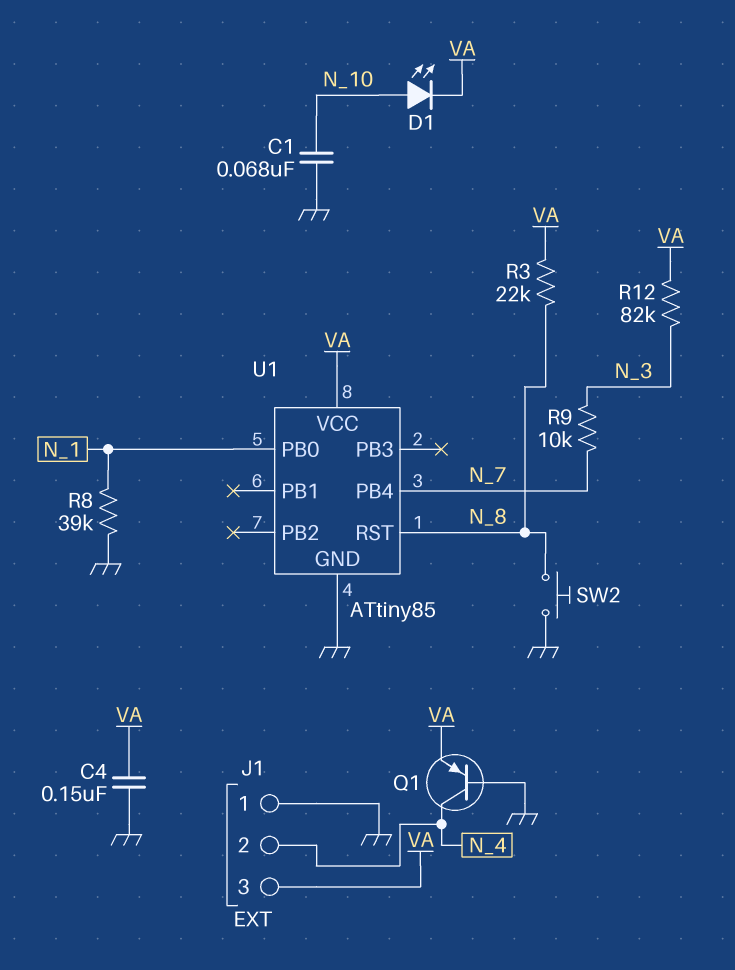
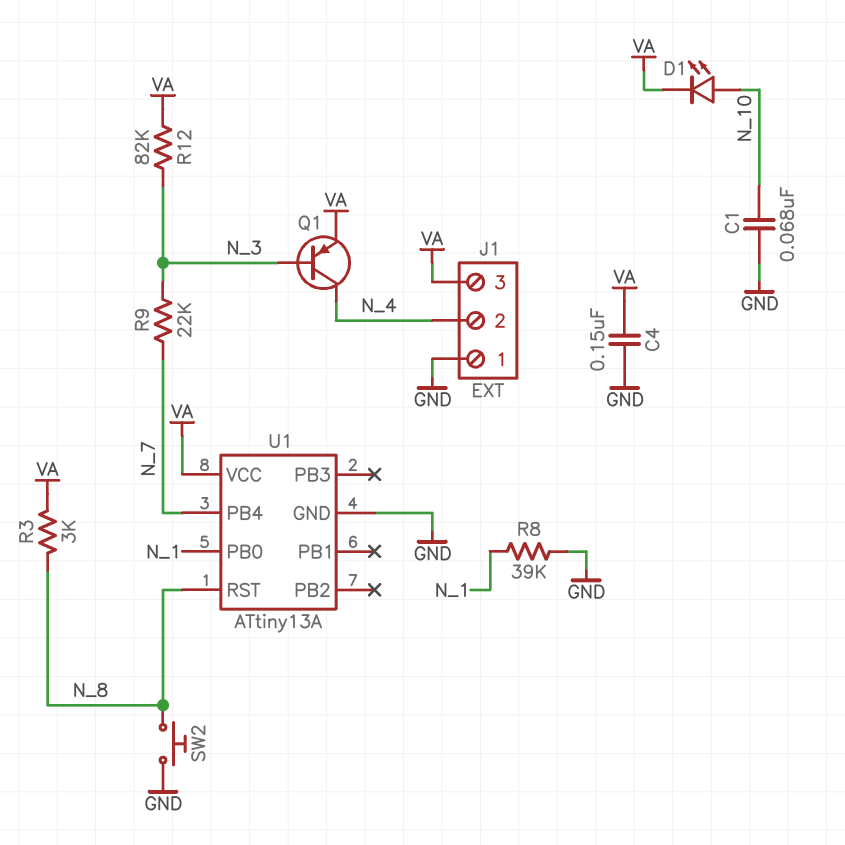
Q1: PNP (B GND, C N_4, E VA) -> PNP (B N_3, C N_4, E VA)
R3: 22k (N_8, VA) -> 3k (N_8, VA)
R9: 10k (N_3, N_7) -> 22k (N_3, N_7)
U1: ATtiny85 -> ATtiny13A

